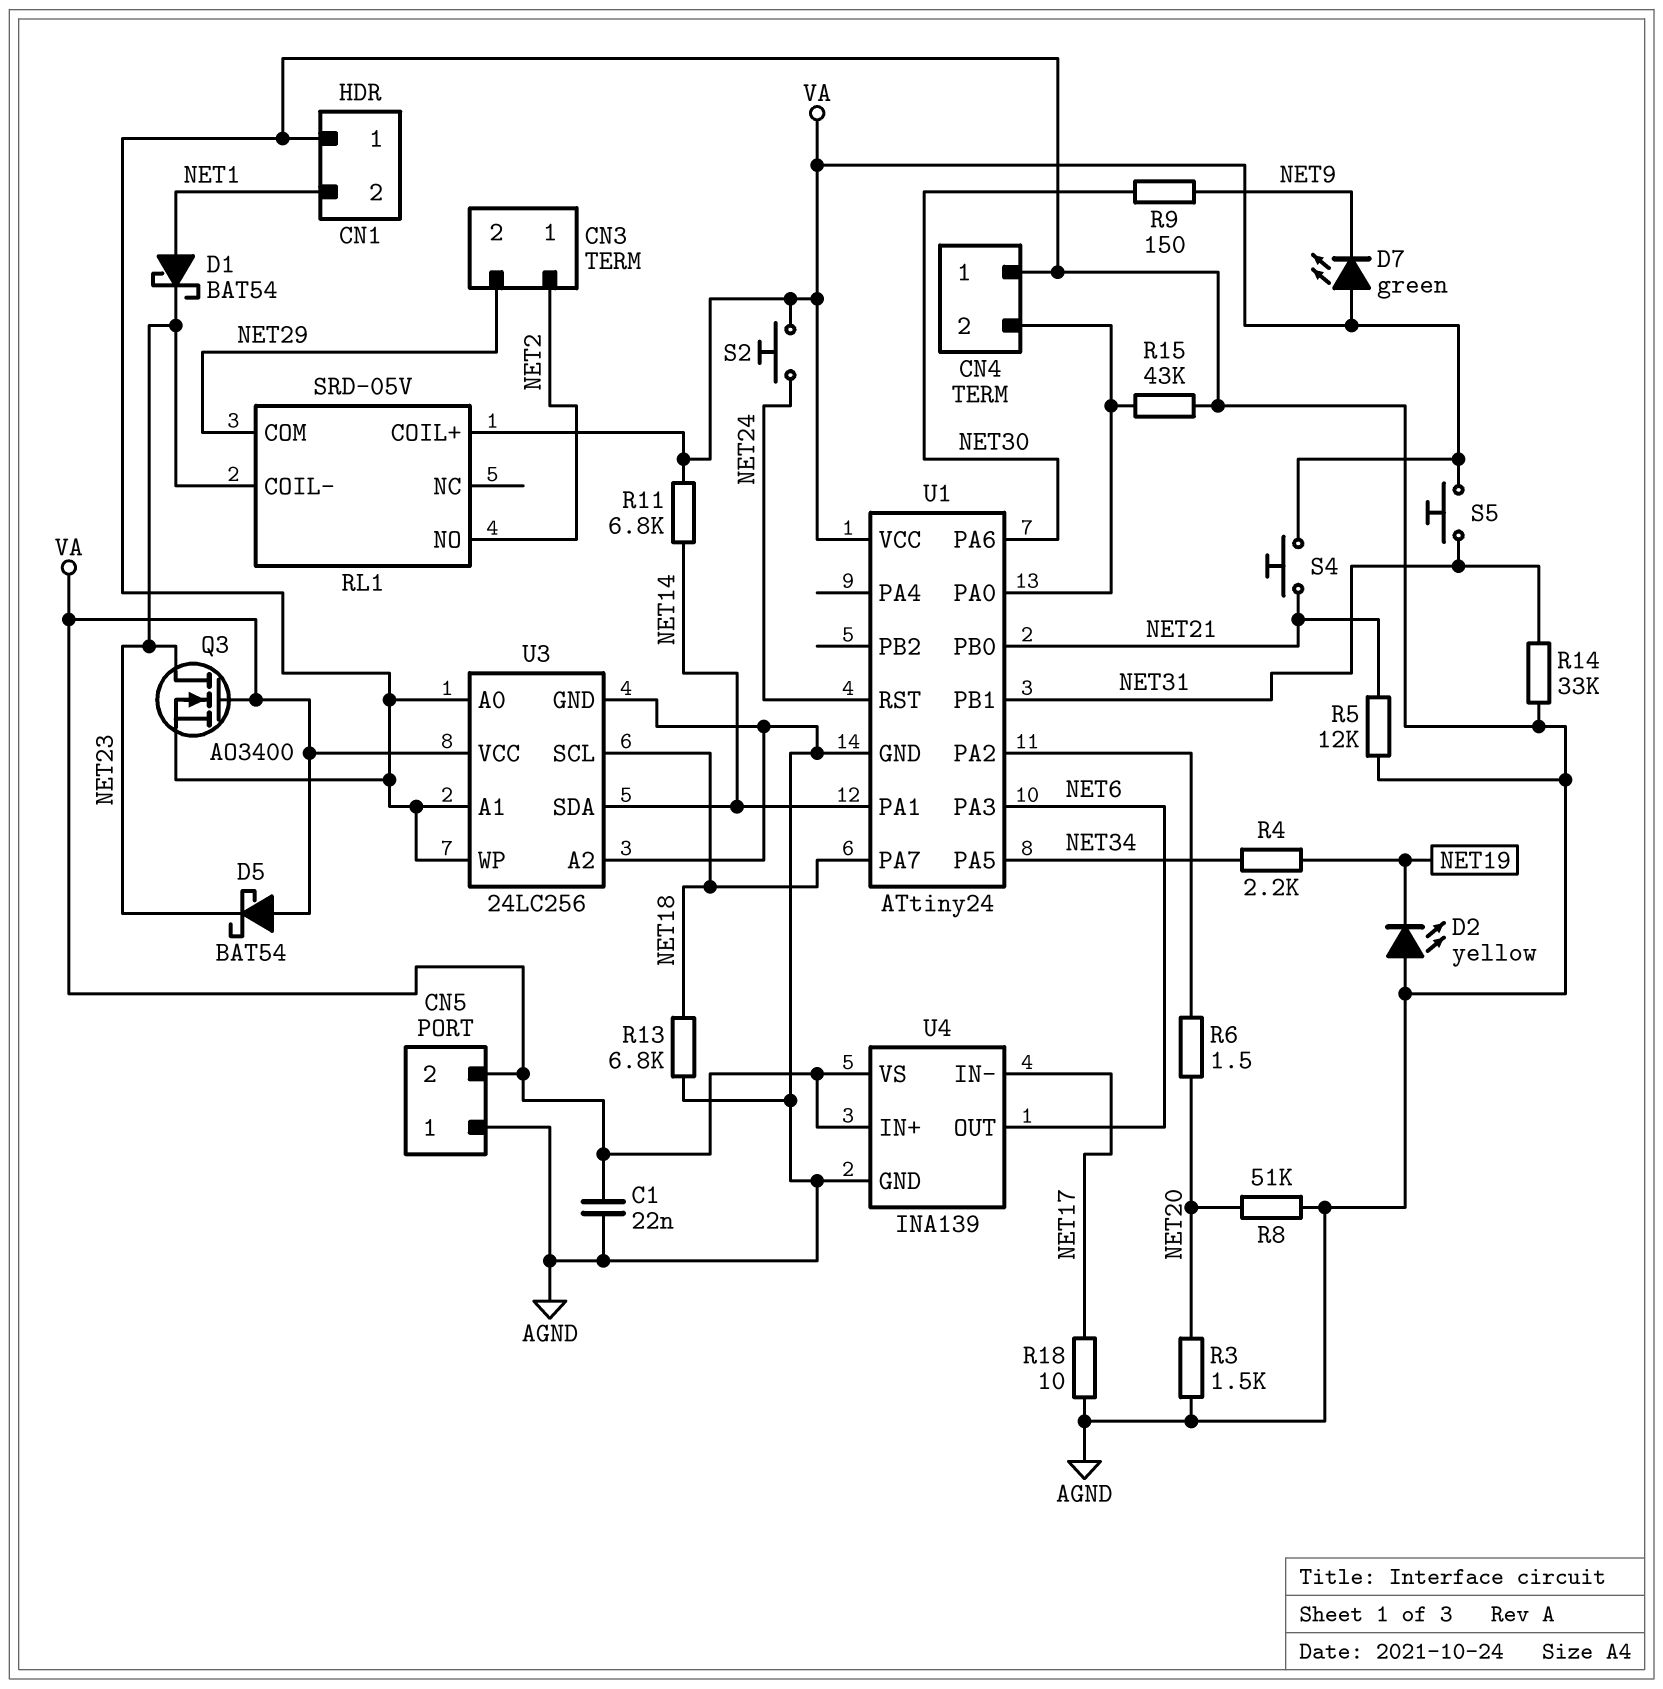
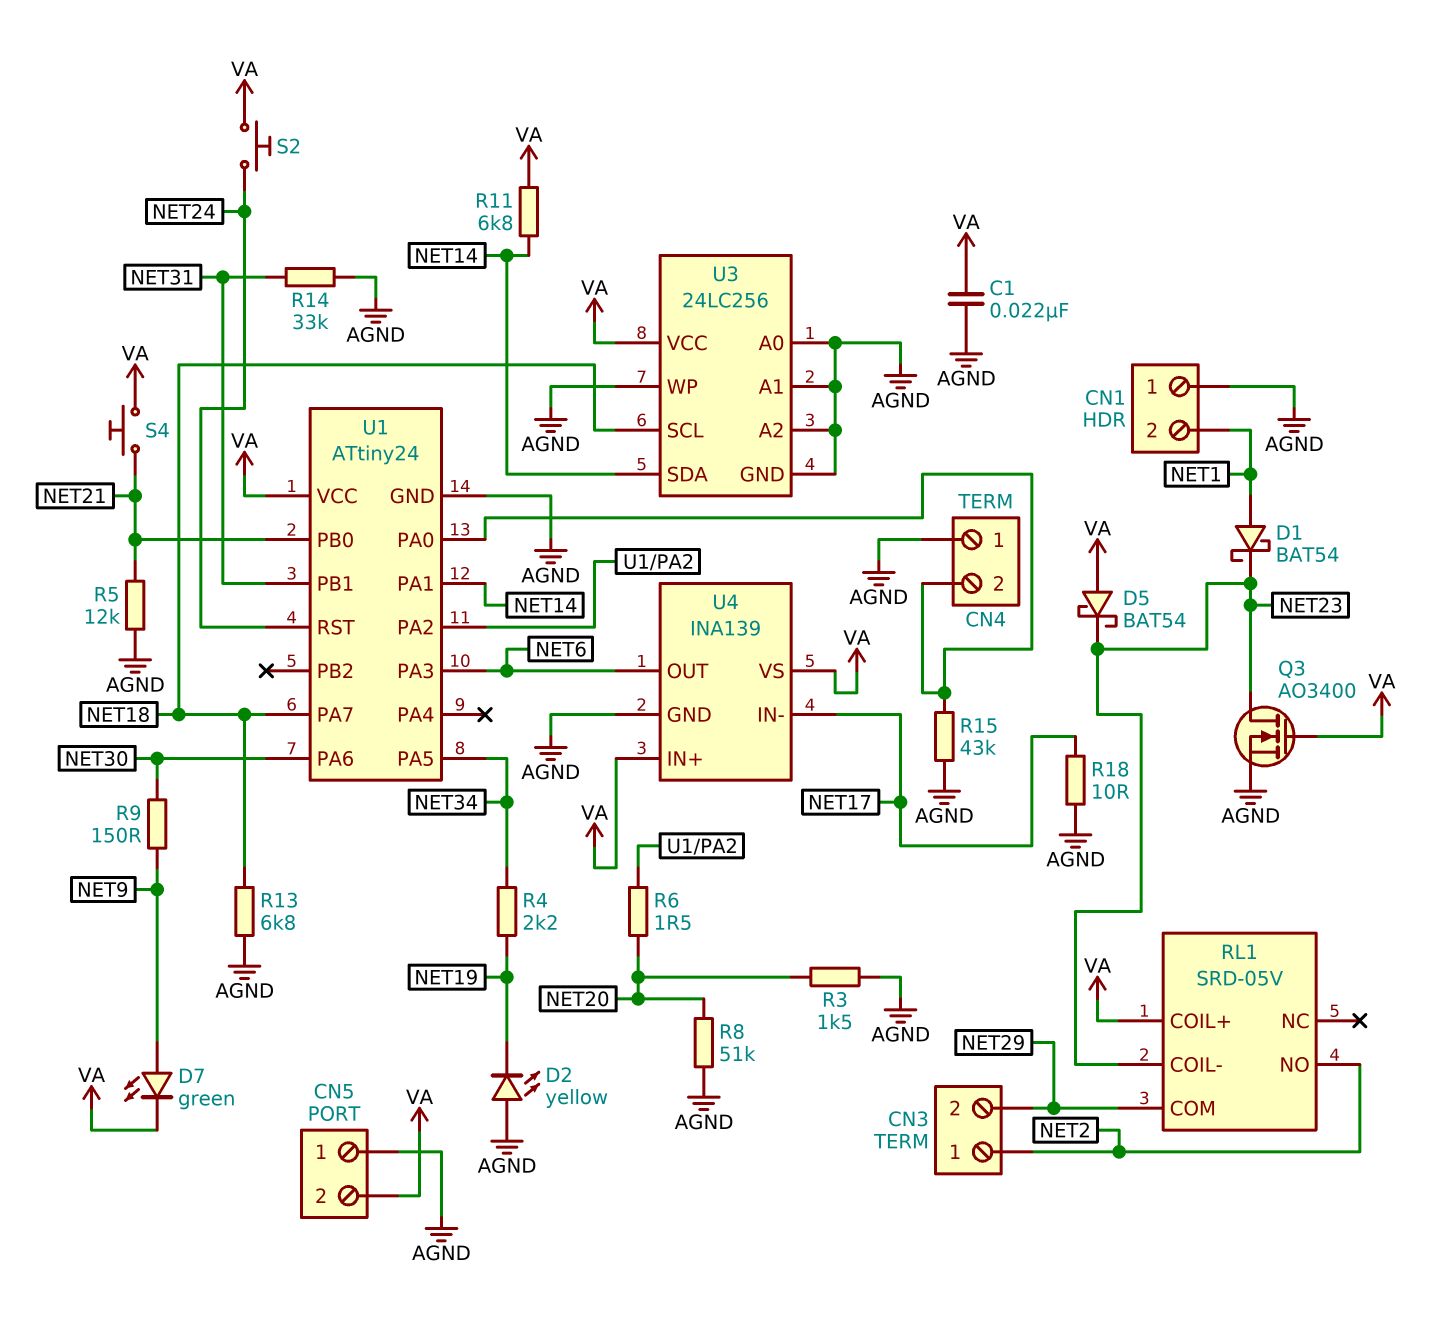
D7: LED green (A VA, K NET9) -> LED green (A NET9, K VA)
S5: button (NET31, VA) -> none

